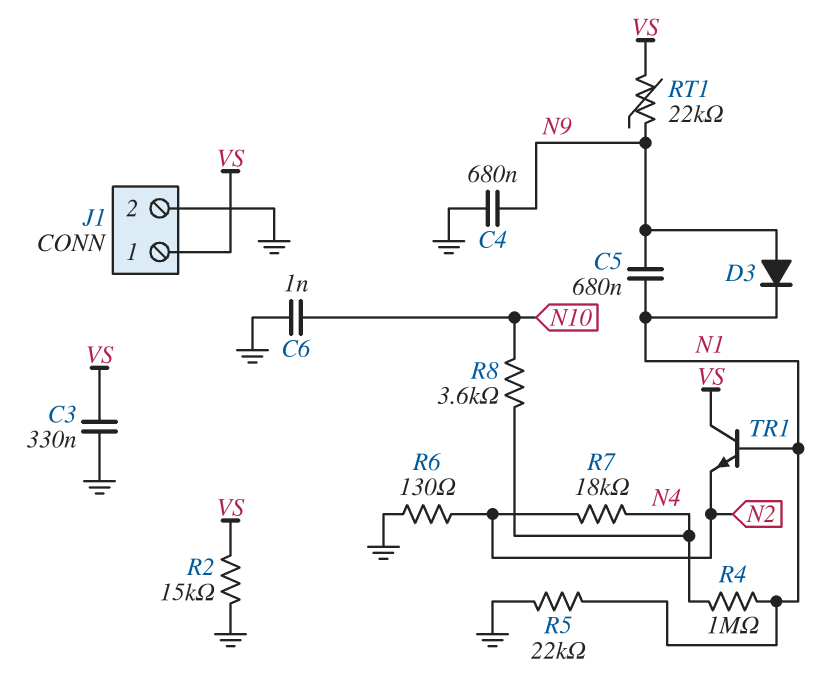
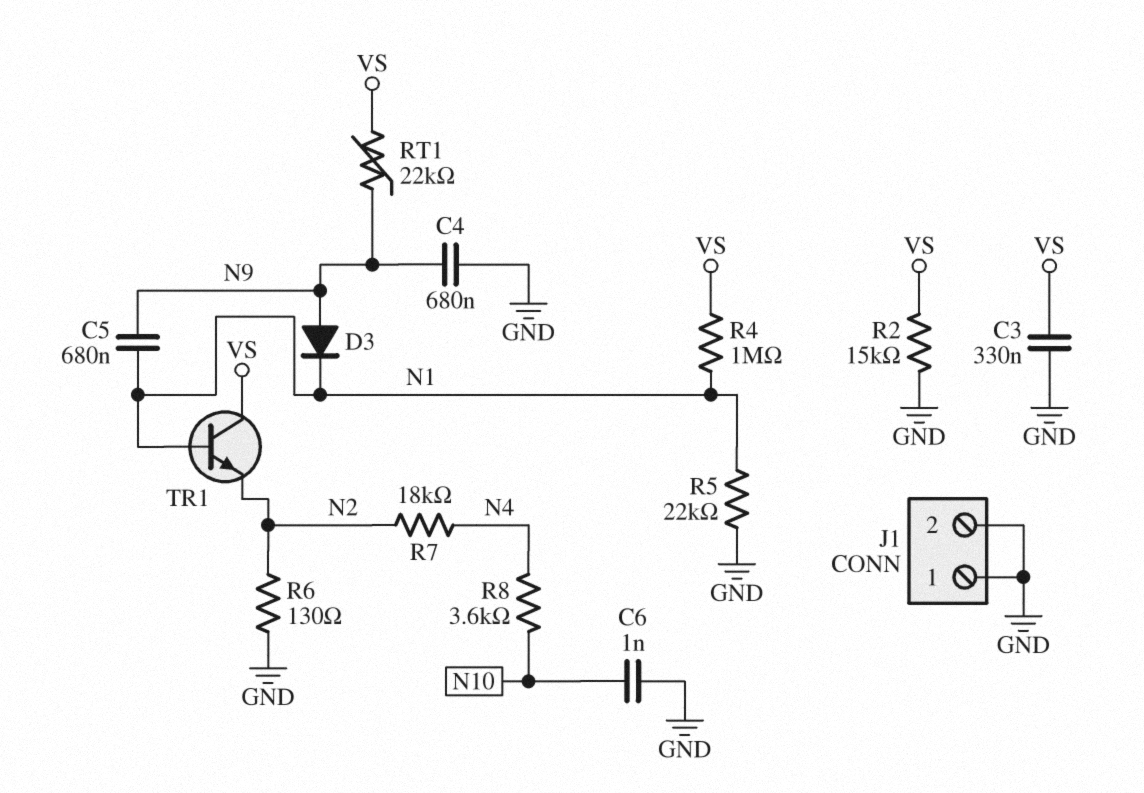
J1 pin 1: VS -> GND
R4: 1M (N1, N4) -> 1M (N1, VS)

